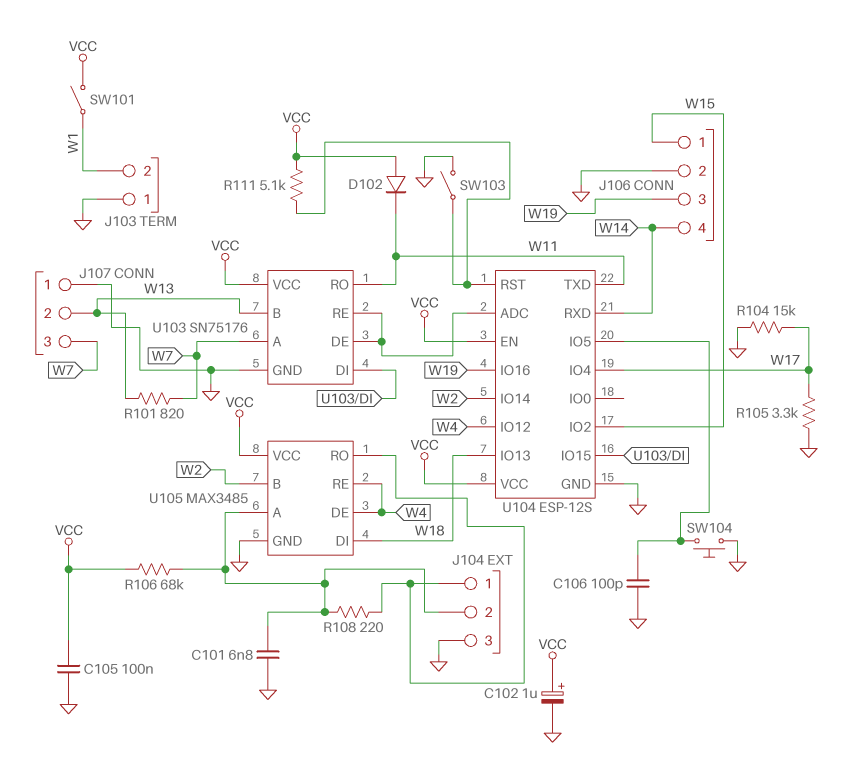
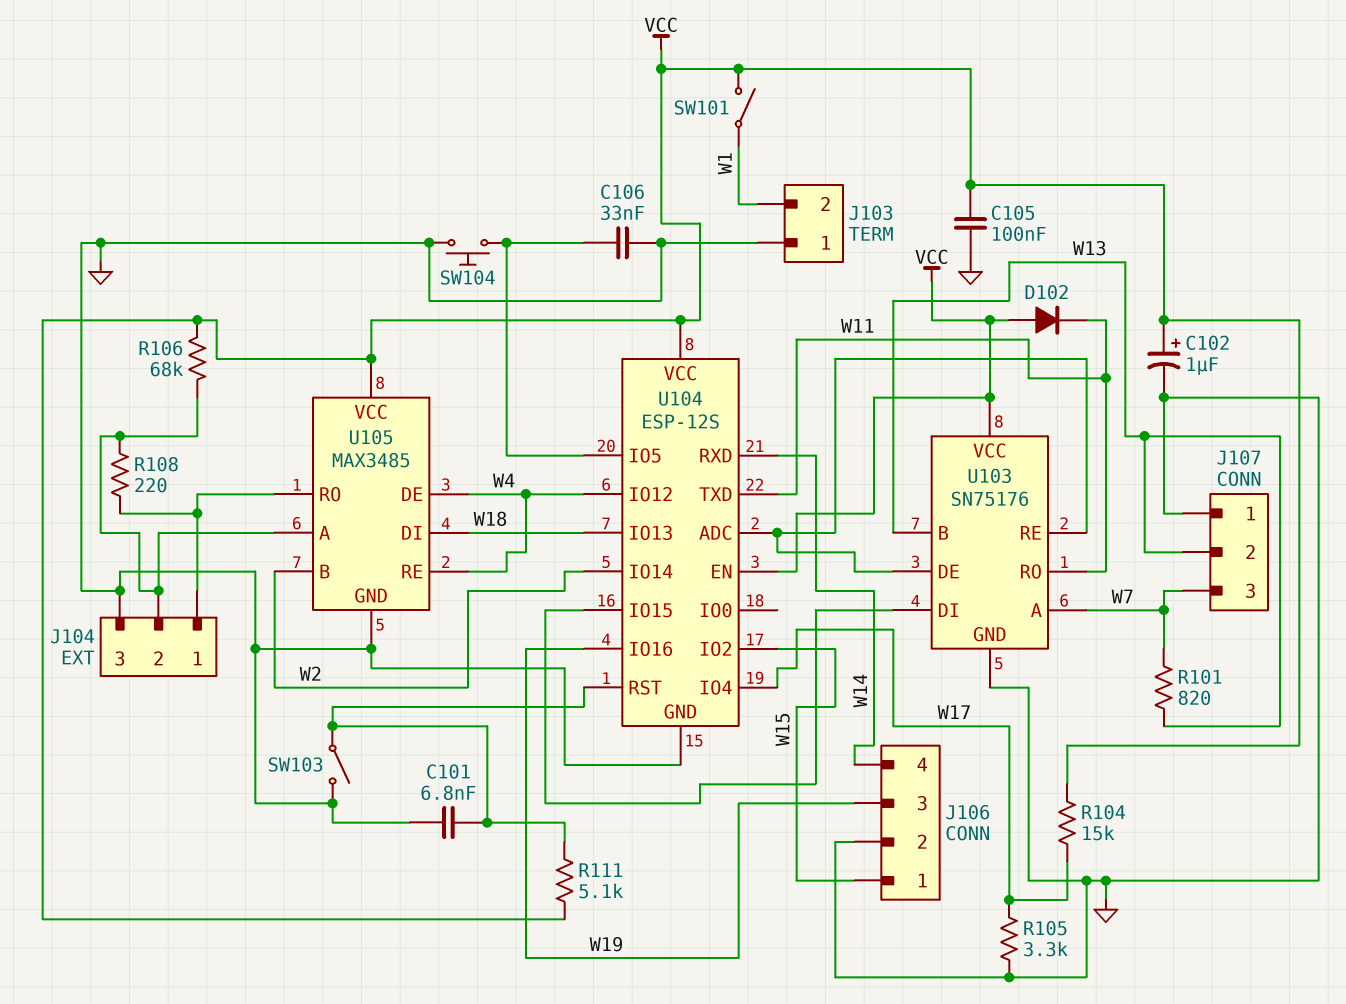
C101: 6.8nF (GND, J104/2) -> 6.8nF (GND, U104/RST)
C106: 100pF (GND, U104/IO5) -> 33nF (GND, U104/IO5)
R104: 15k (GND, W17) -> 15k (VCC, W17)

